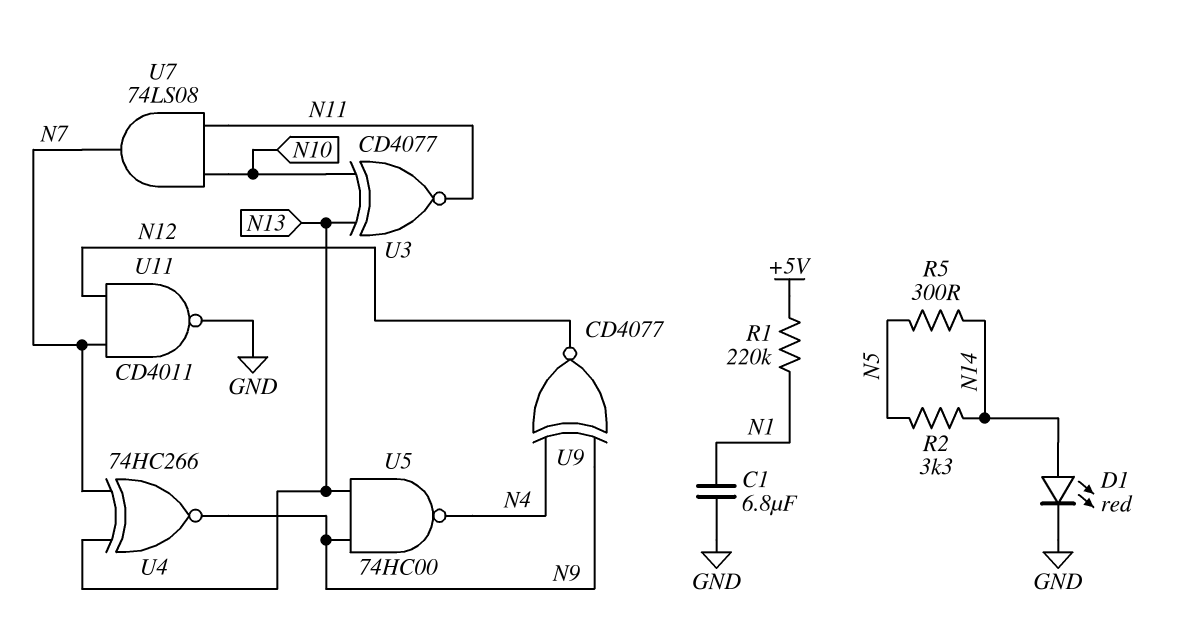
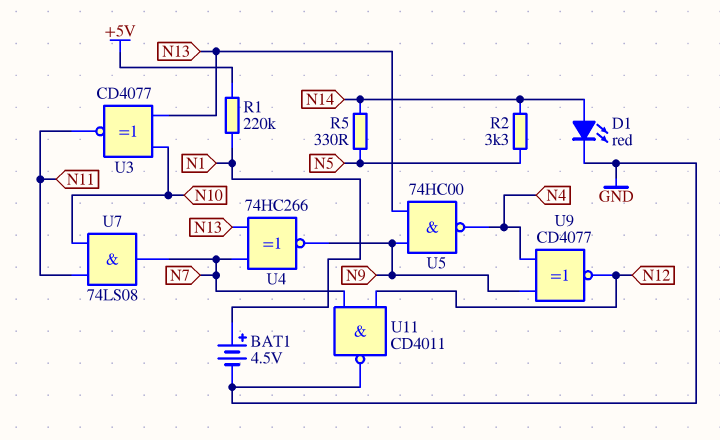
BAT1: none -> 4.5V (plus N1, minus GND)
C1: 6.8uF (GND, N1) -> none
R5: 300 (N5, N14) -> 330 (N5, N14)

